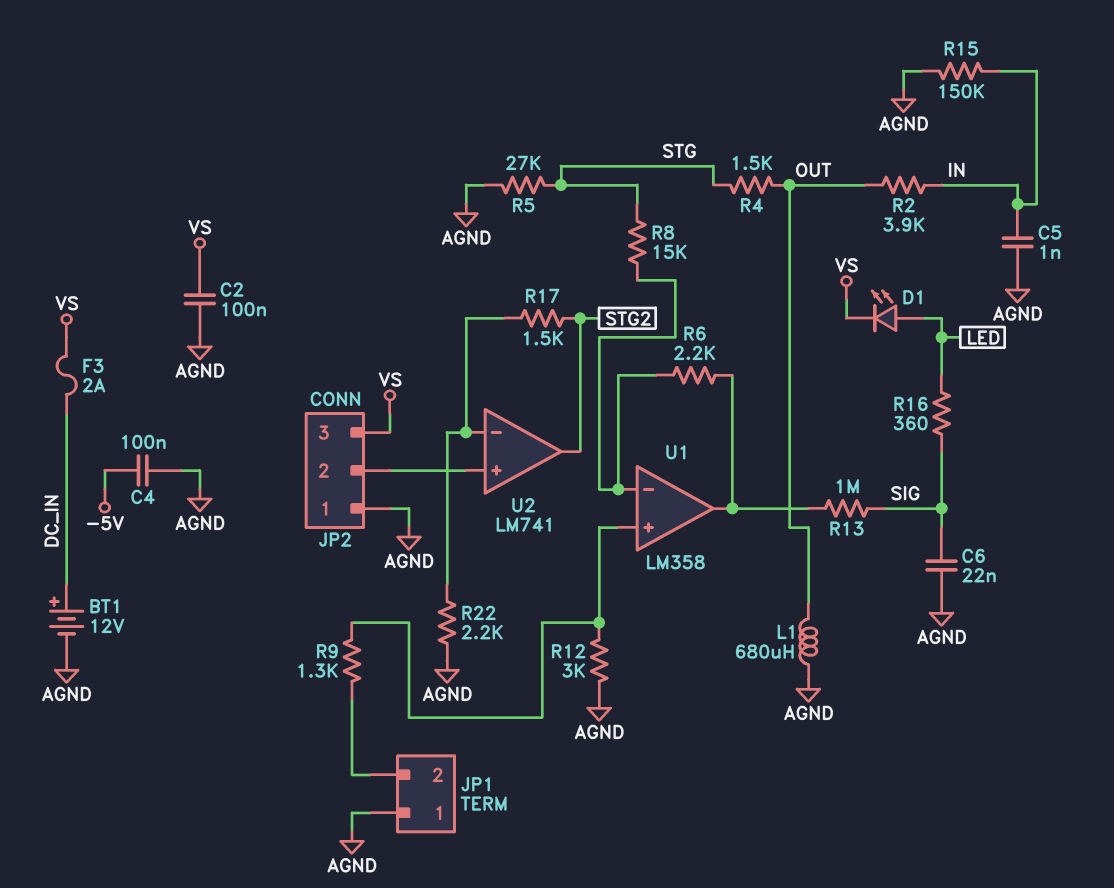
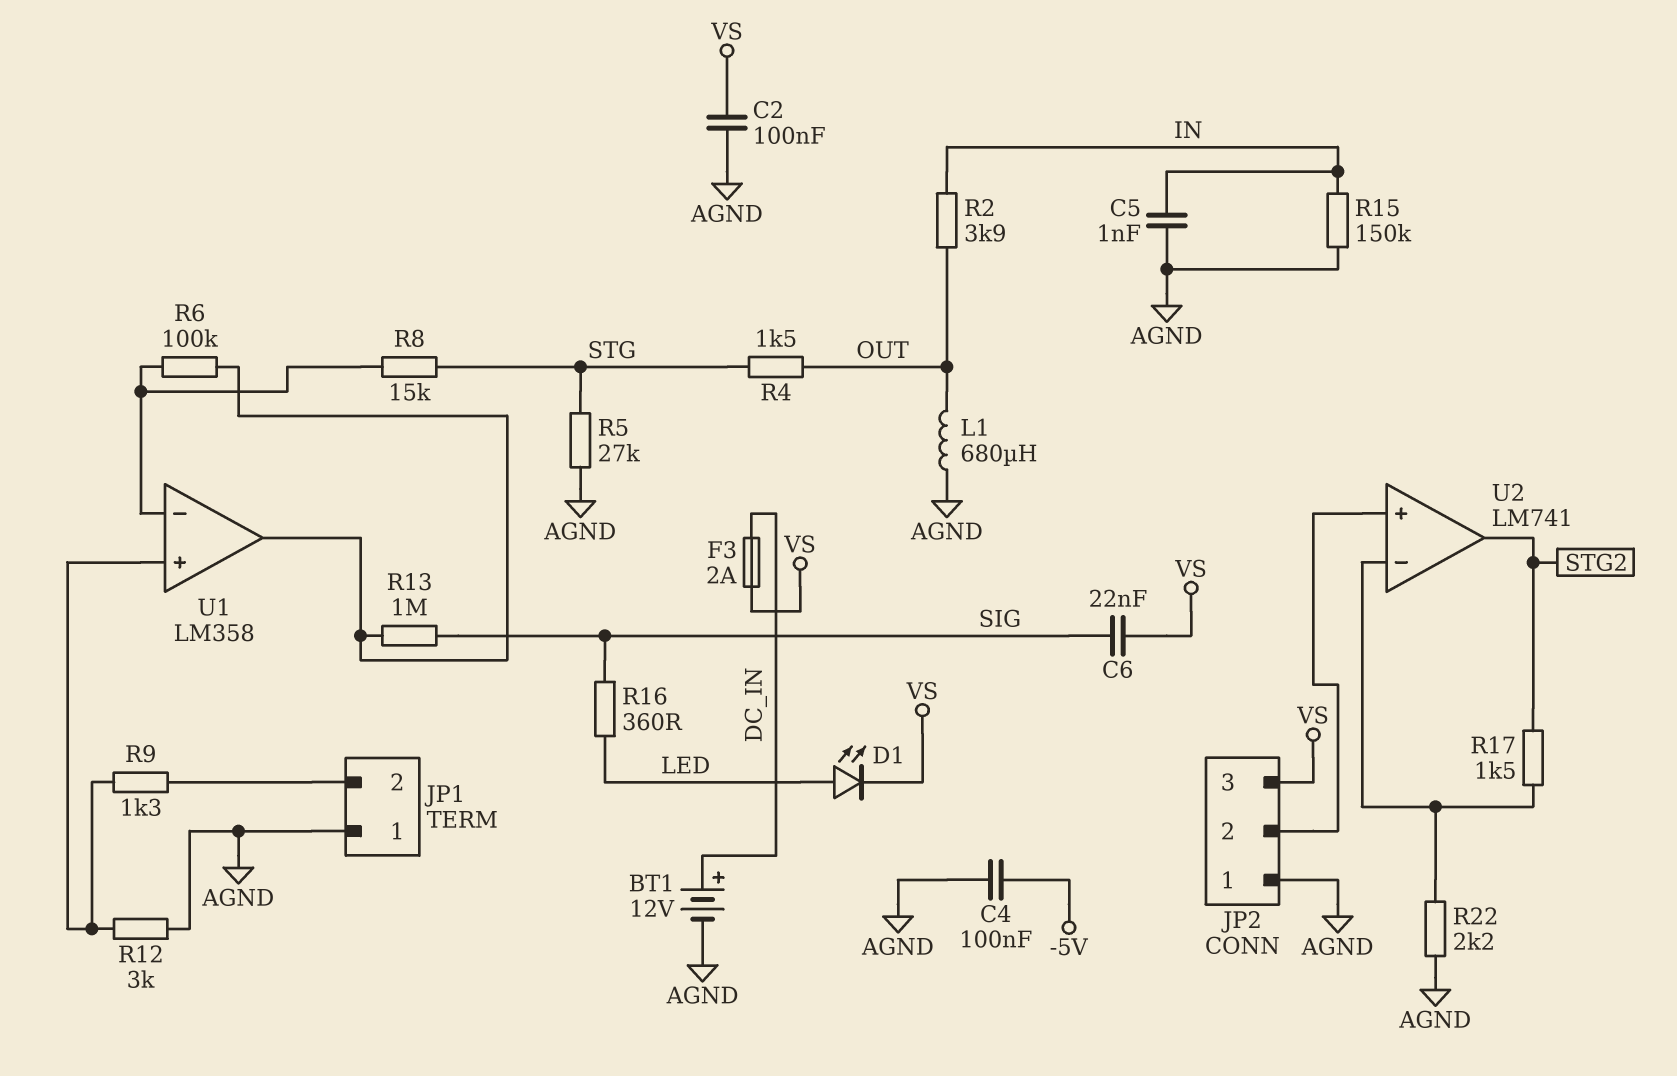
C6: 22nF (AGND, SIG) -> 22nF (SIG, VS)
R6: 2.2k (U1/in-, U1/out) -> 100k (U1/in-, U1/out)

